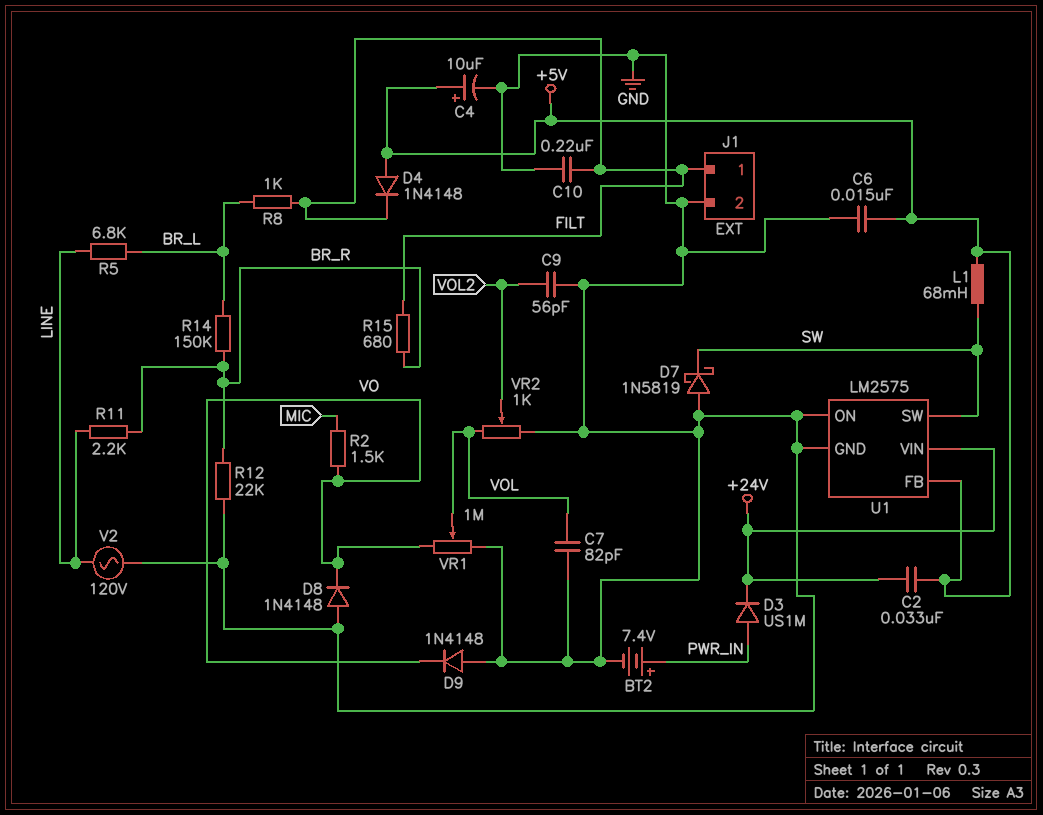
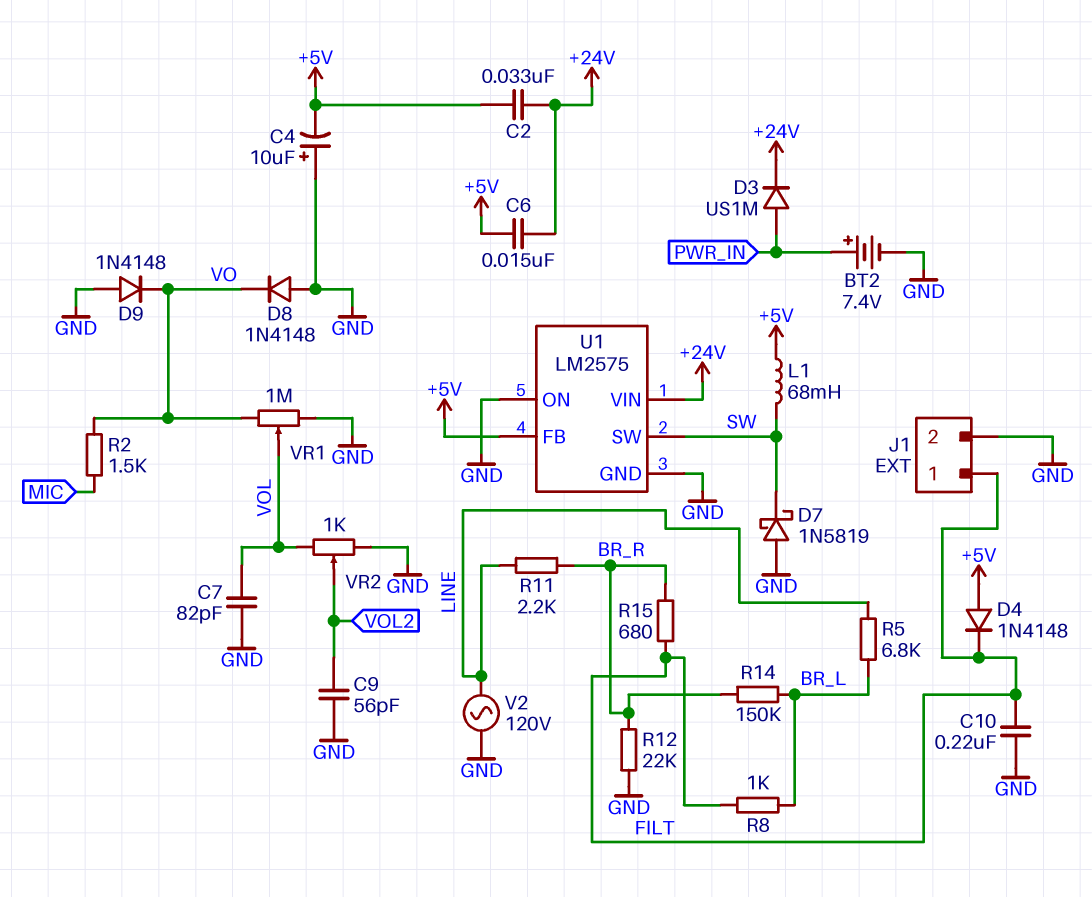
C4: 10uF (plus +5V, minus GND) -> 10uF (plus GND, minus +5V)
C6: 15nF (+5V, GND) -> 15nF (+5V, +24V)

